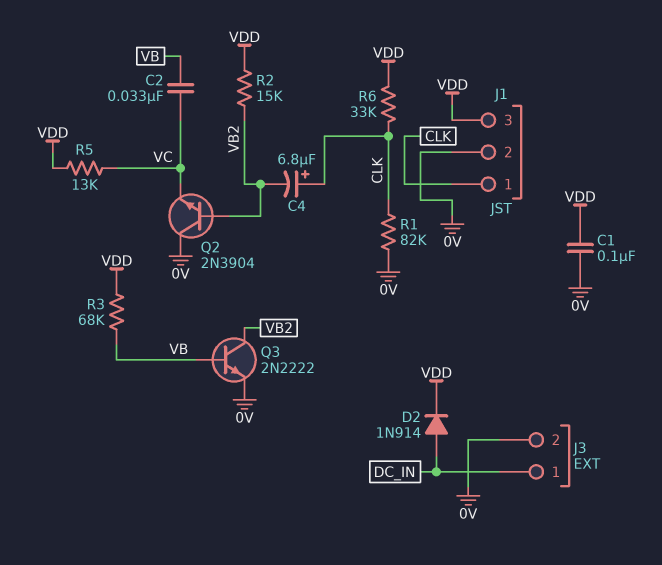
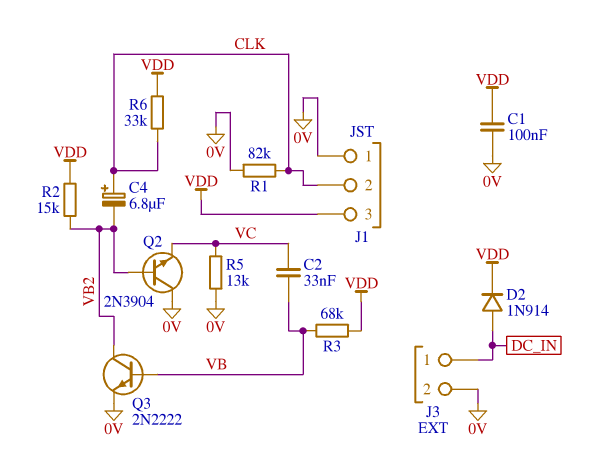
J1 pin 1: CLK -> 0V
J1 pin 2: 0V -> CLK
R5: 13k (VC, VDD) -> 13k (0V, VC)

